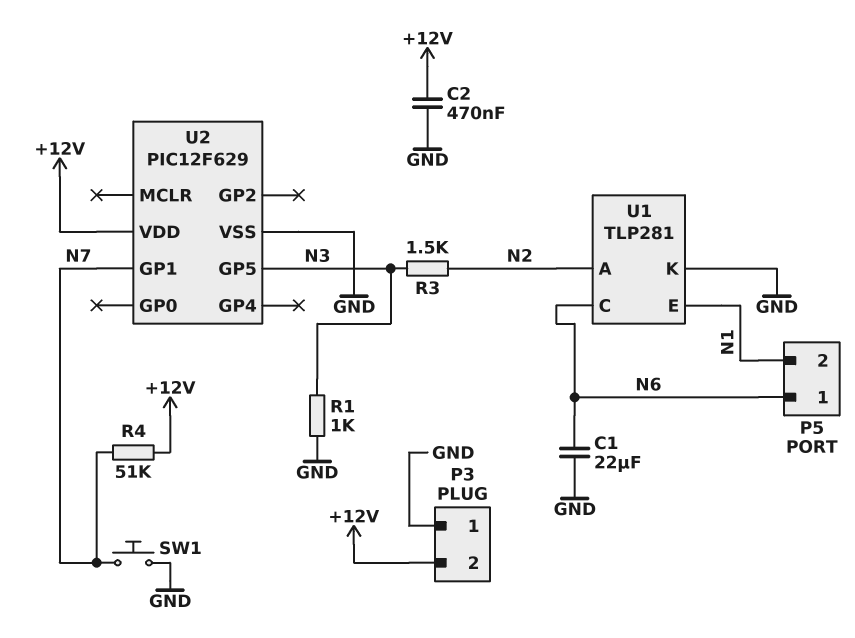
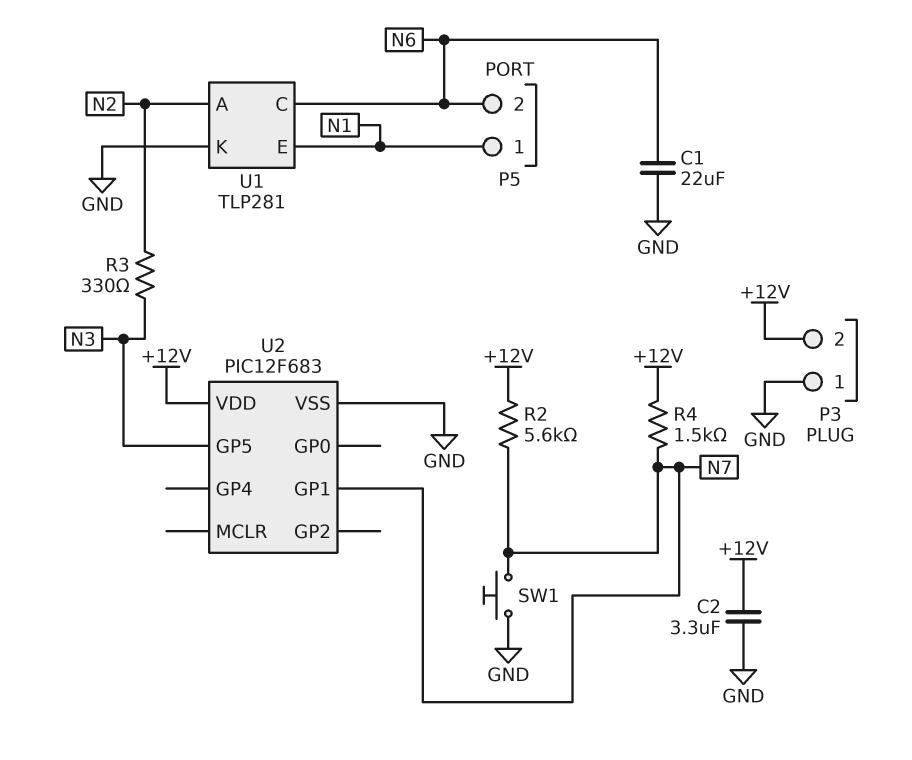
C2: 470nF (+12V, GND) -> 3.3uF (+12V, GND)
P5 pin 1: N6 -> N1
P5 pin 2: N1 -> N6
R1: 1k (GND, N3) -> none
R2: none -> 5.6k (+12V, N7)
R3: 1.5k (N2, N3) -> 330 (N2, N3)
R4: 51k (+12V, N7) -> 1.5k (+12V, N7)
U2: PIC12F629 -> PIC12F683

